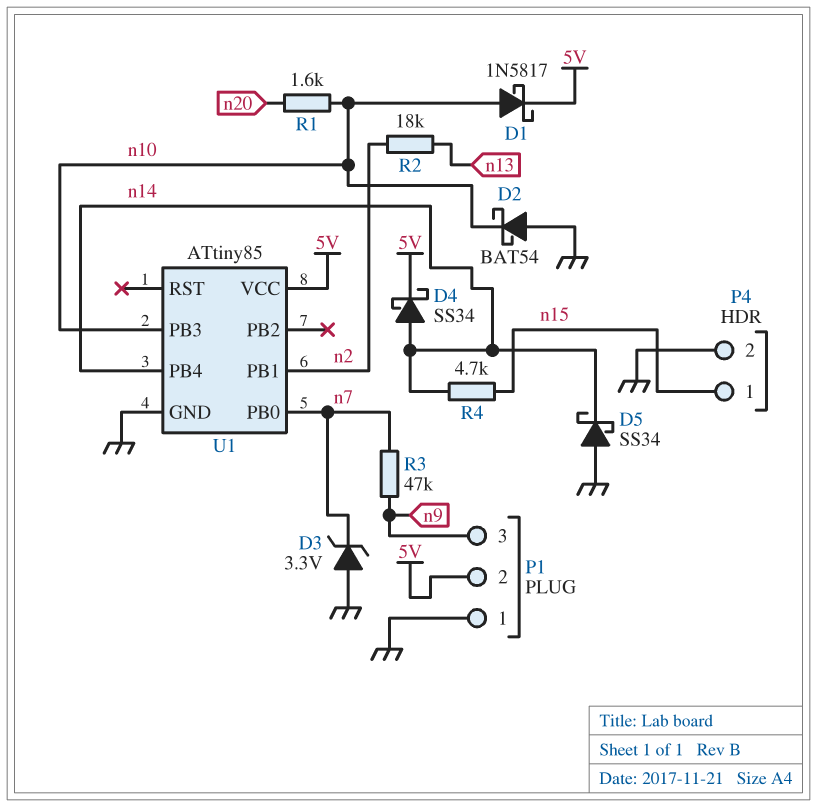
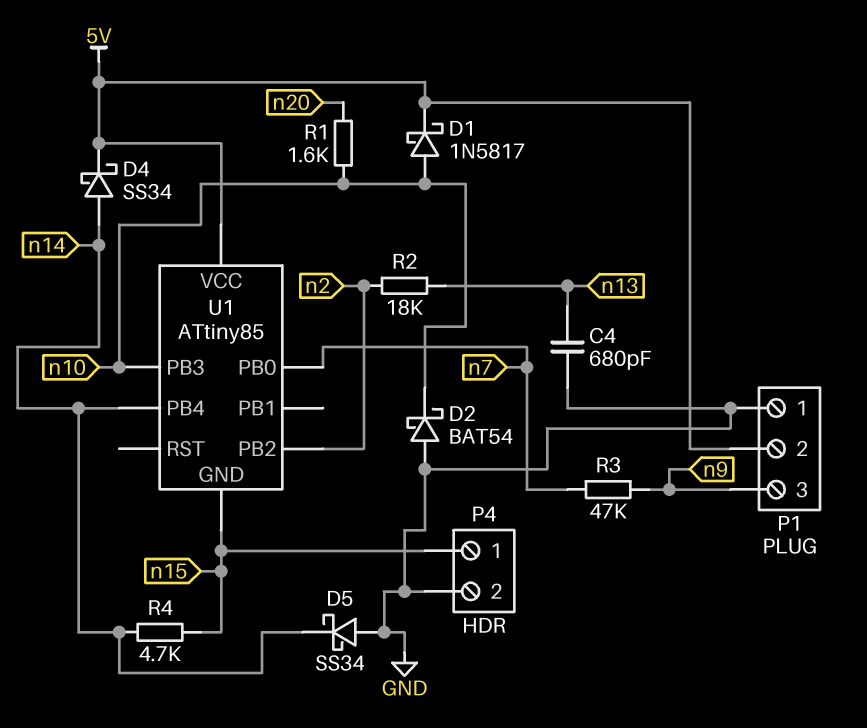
C4: none -> 680pF (GND, n13)
D3: zener 3.3V (A GND, K n7) -> none
U1 pin GND: GND -> n15
U1 pin PB1: n2 -> none
U1 pin PB2: none -> n2

